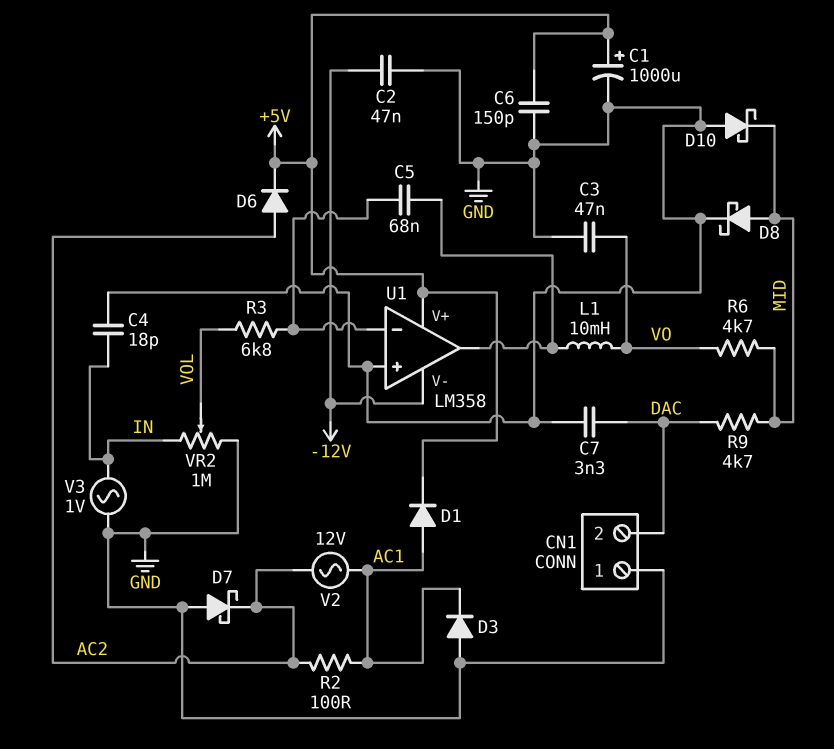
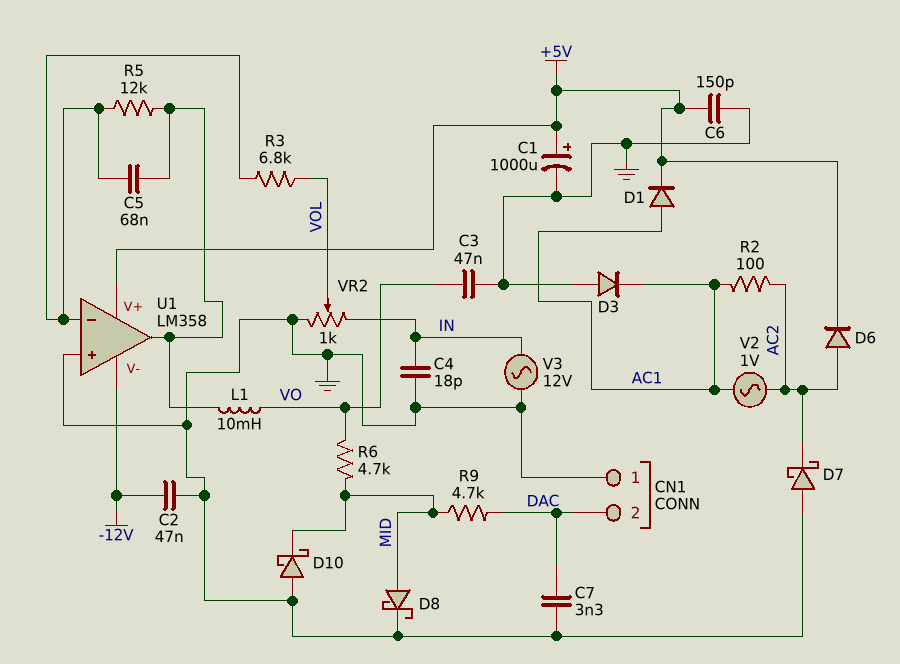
R5: none -> 12k (U1/in-, U1/out)
V2: AC 12V (AC1, AC2) -> AC 1V (AC1, AC2)
V3: AC 1V (GND, IN) -> AC 12V (GND, IN)
VR2: 1M (GND, IN, wiper VOL) -> 1k (GND, IN, wiper VOL)

